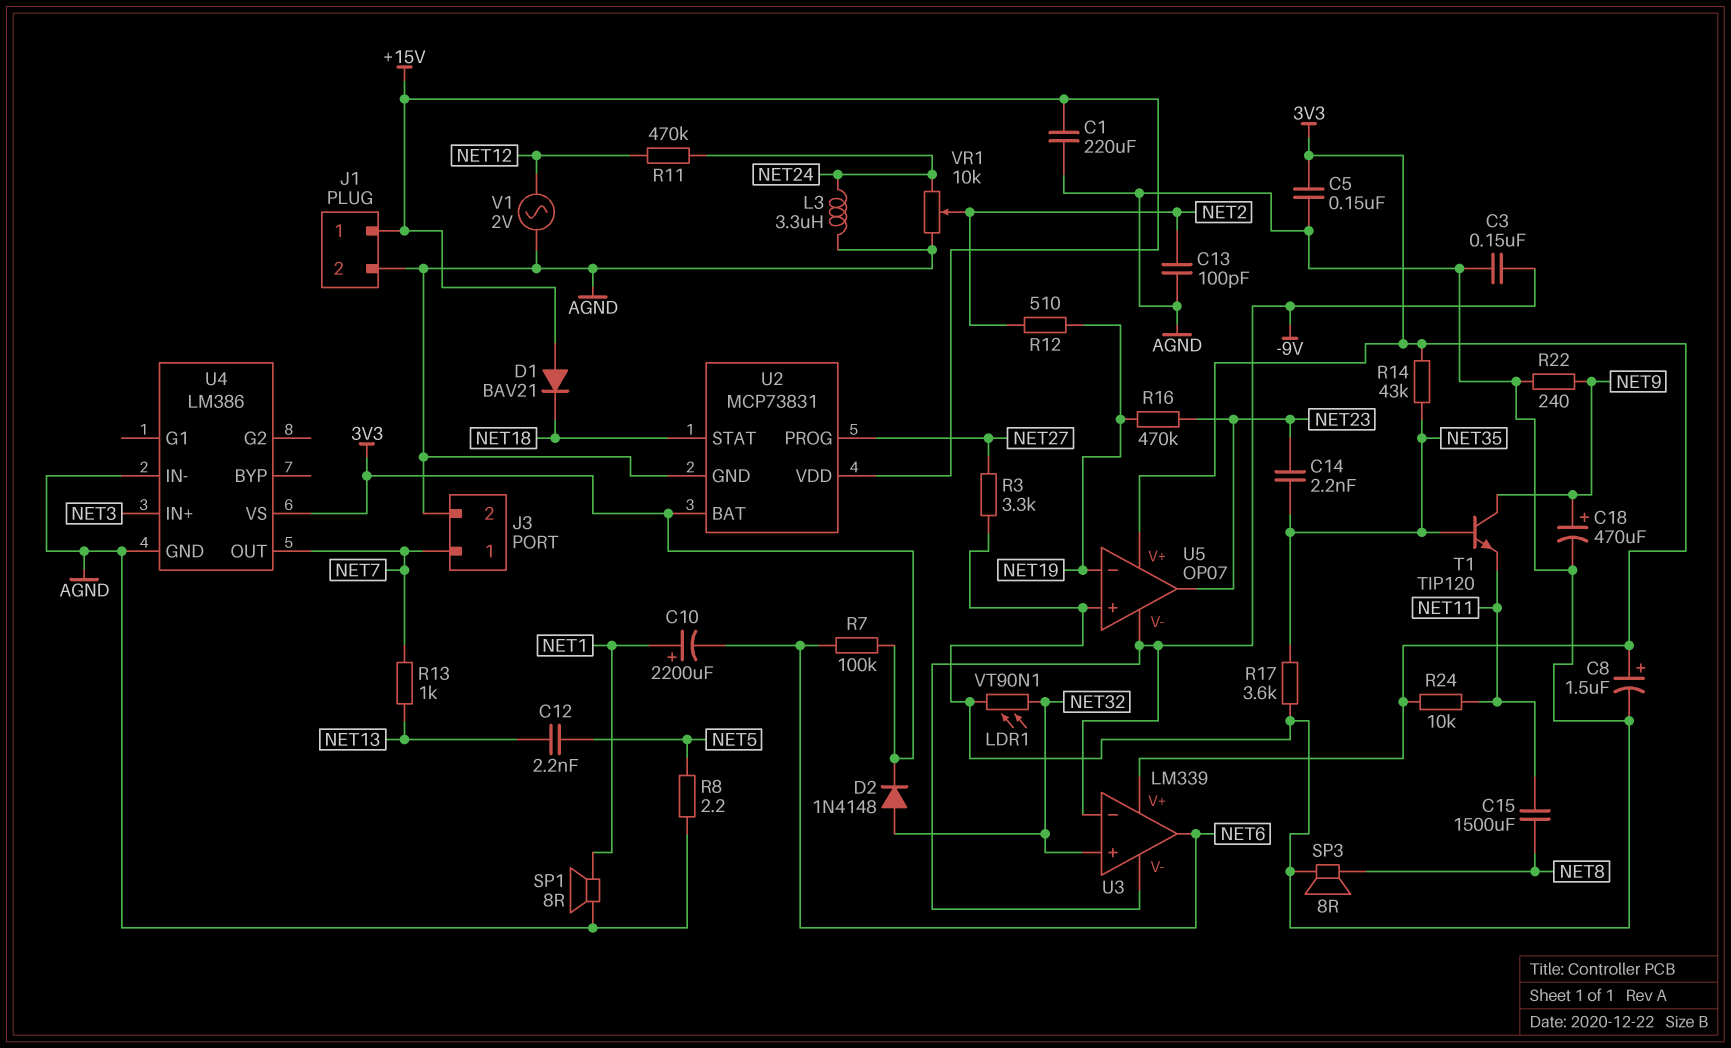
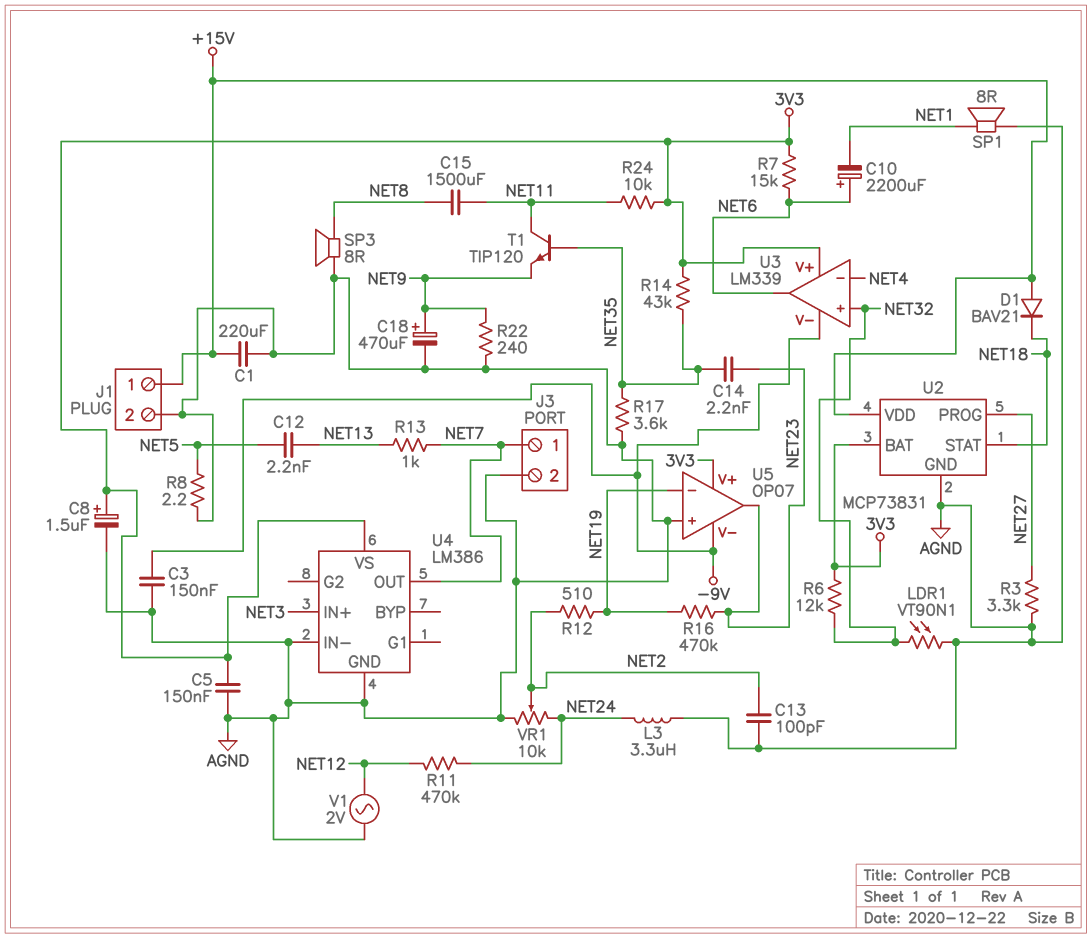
C10: 2200uF (plus NET1, minus NET6) -> 2200uF (plus NET6, minus NET1)
D2: diode 1N4148 (A NET32, K 3V3) -> none
R6: none -> 12k (3V3, NET32)
R7: 100k (3V3, NET6) -> 15k (3V3, NET6)
T1: NPN TIP120 (B NET35, C NET9, E NET11) -> NPN TIP120 (B NET35, C NET11, E NET9)
U3 pin in-: -9V -> NET4

